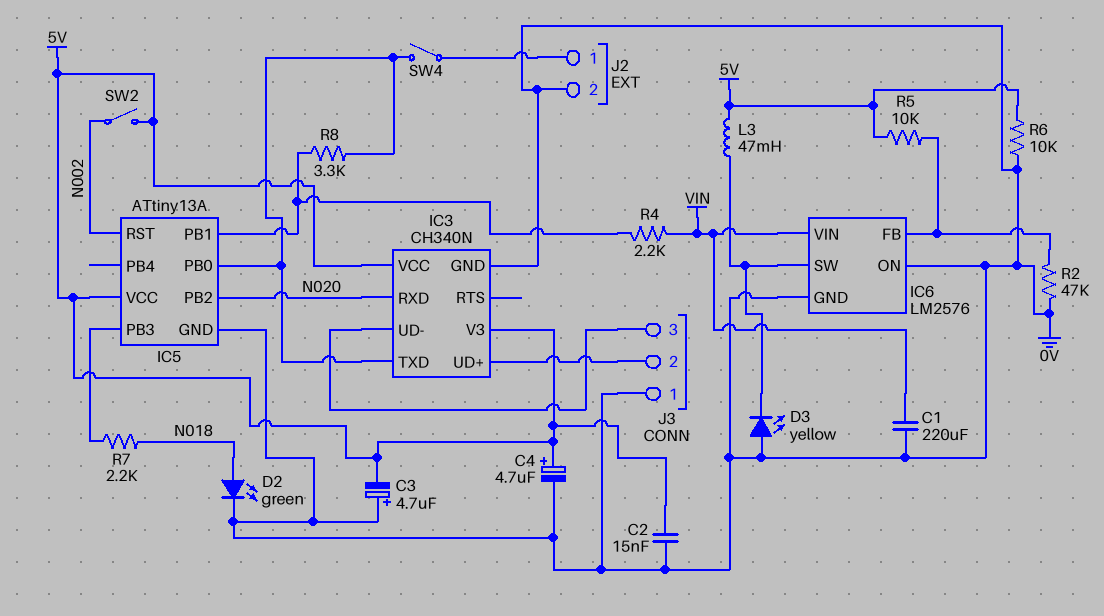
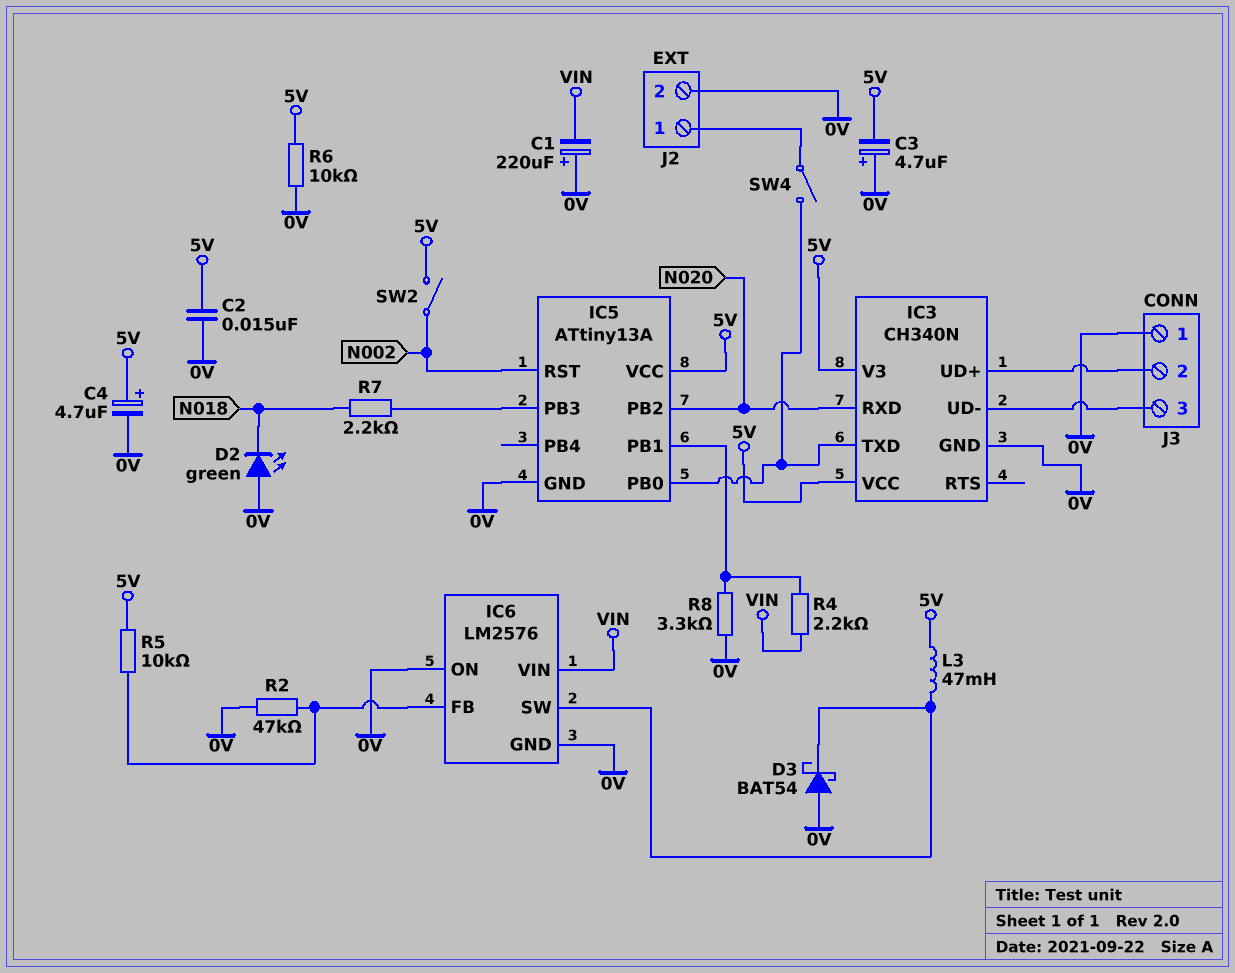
C1: 220uF (0V, VIN) -> 220uF (plus 0V, minus VIN)
D2: LED green (A N018, K 0V) -> LED green (A 0V, K N018)
D3: LED yellow (A 0V, K IC6/SW) -> schottky BAT54 (A 0V, K IC6/SW)
R8: 3.3k (IC3/TXD, IC5/PB1) -> 3.3k (0V, IC5/PB1)

